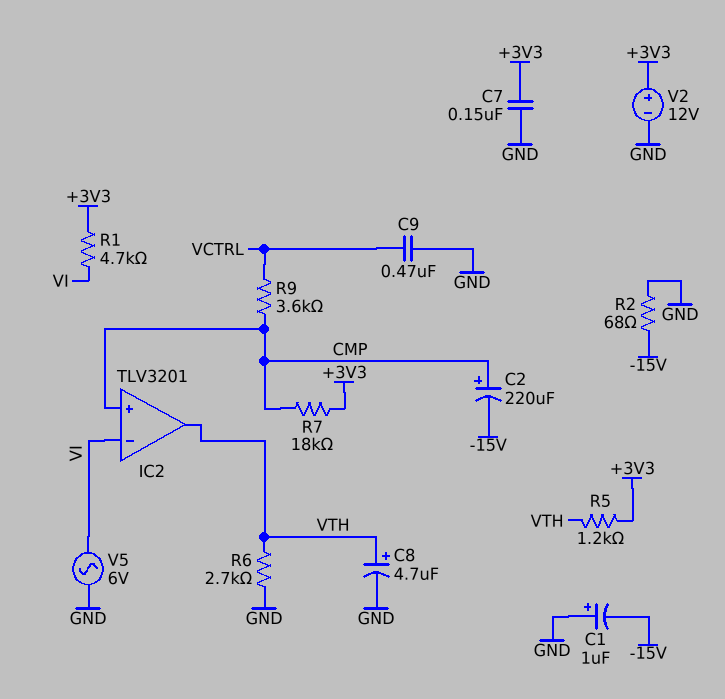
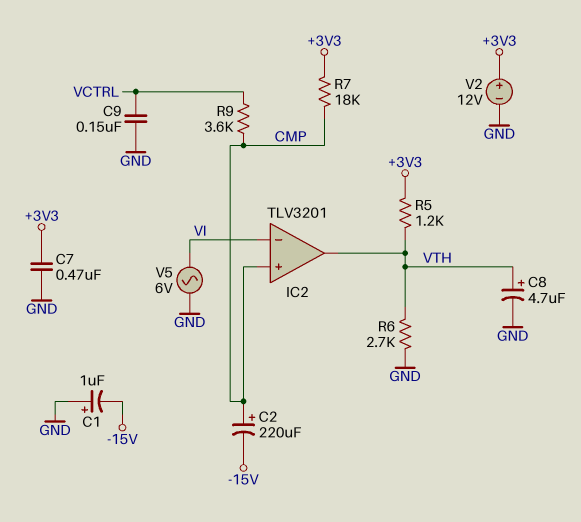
C7: 150nF (+3V3, GND) -> 470nF (+3V3, GND)
C9: 470nF (GND, VCTRL) -> 150nF (GND, VCTRL)
R1: 4.7k (+3V3, VI) -> none
R2: 68 (-15V, GND) -> none

